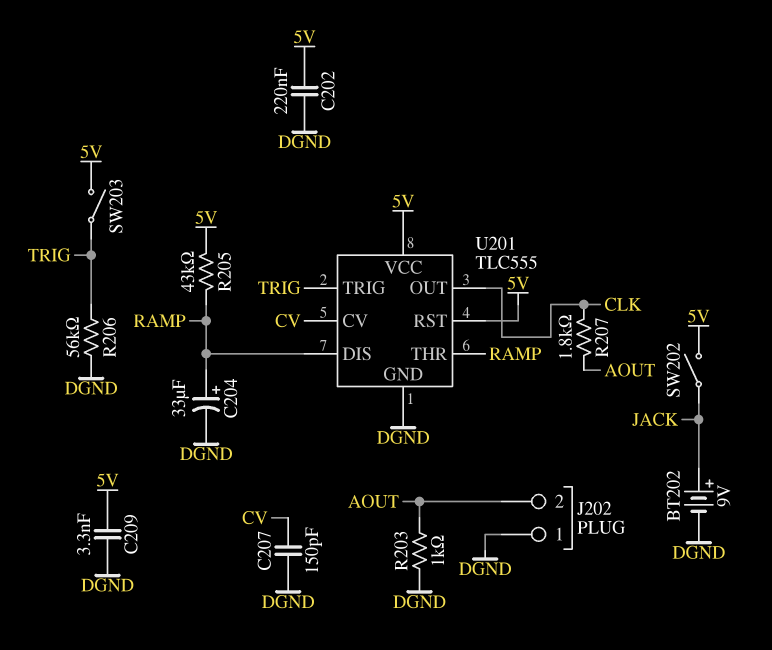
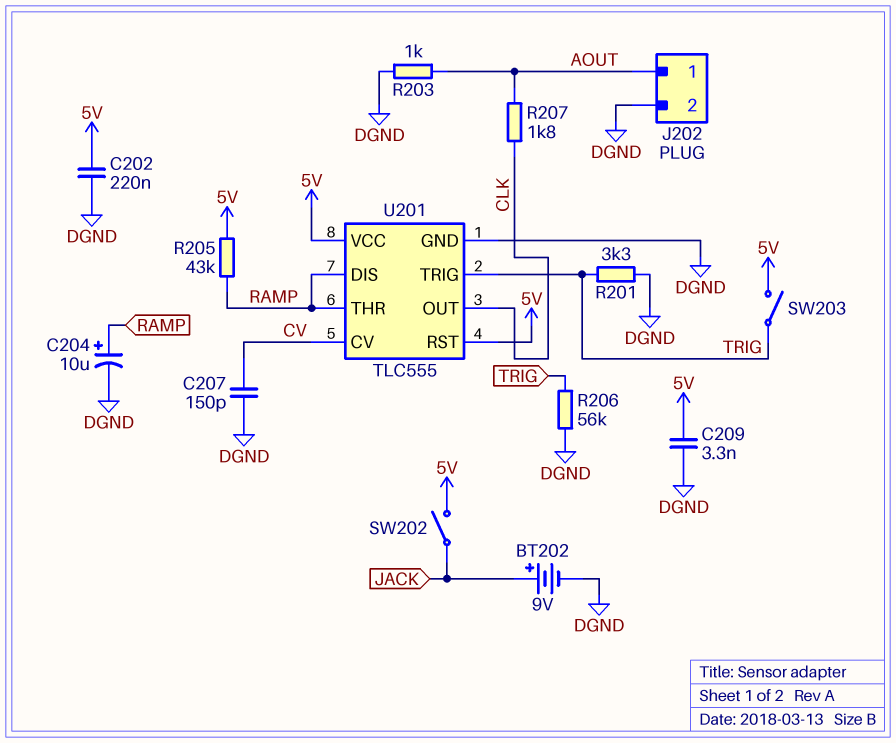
C204: 33uF (plus RAMP, minus DGND) -> 10uF (plus RAMP, minus DGND)
J202 pin 1: DGND -> AOUT
J202 pin 2: AOUT -> DGND
R201: none -> 3.3k (DGND, TRIG)

